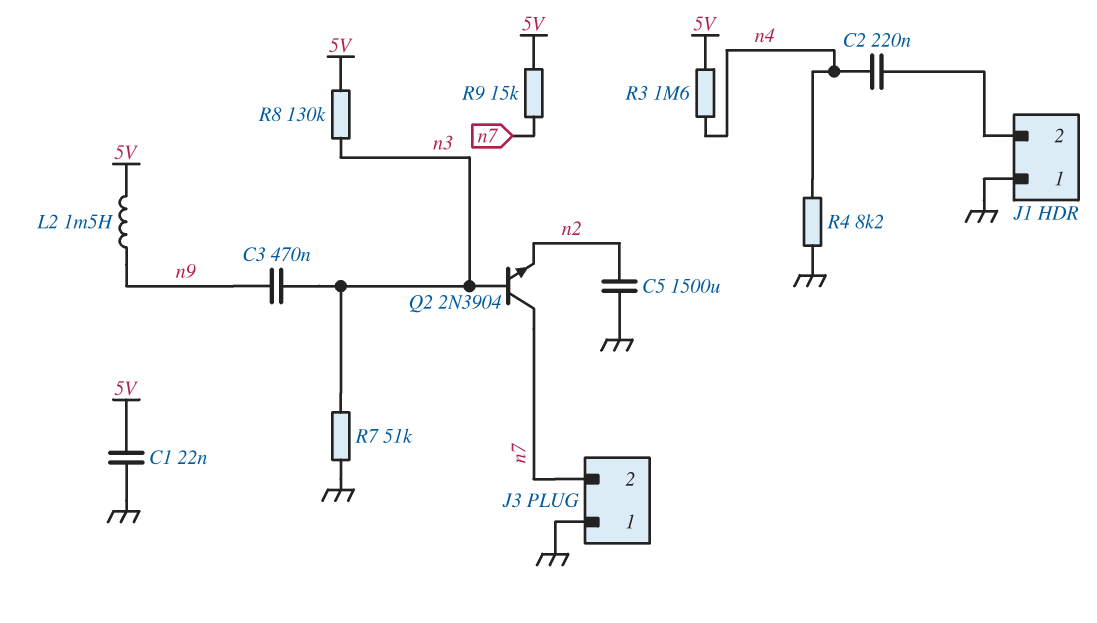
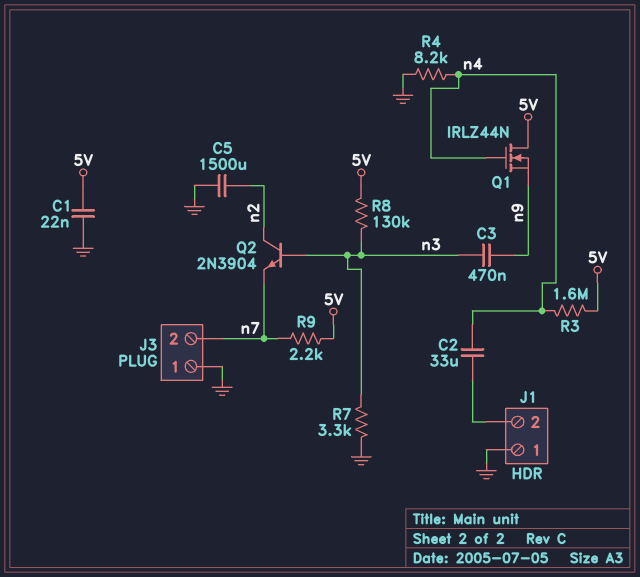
C2: 220nF (J1/2, n4) -> 33uF (J1/2, n4)
L2: 1.5mH (5V, n9) -> none
Q1: none -> NMOS IRLZ44N (G n4, D 5V, S n9)
Q2: NPN 2N3904 (B n3, C n7, E n2) -> NPN 2N3904 (B n3, C n2, E n7)
R7: 51k (GND, n3) -> 3.3k (GND, n3)
R9: 15k (5V, n7) -> 2.2k (5V, n7)

